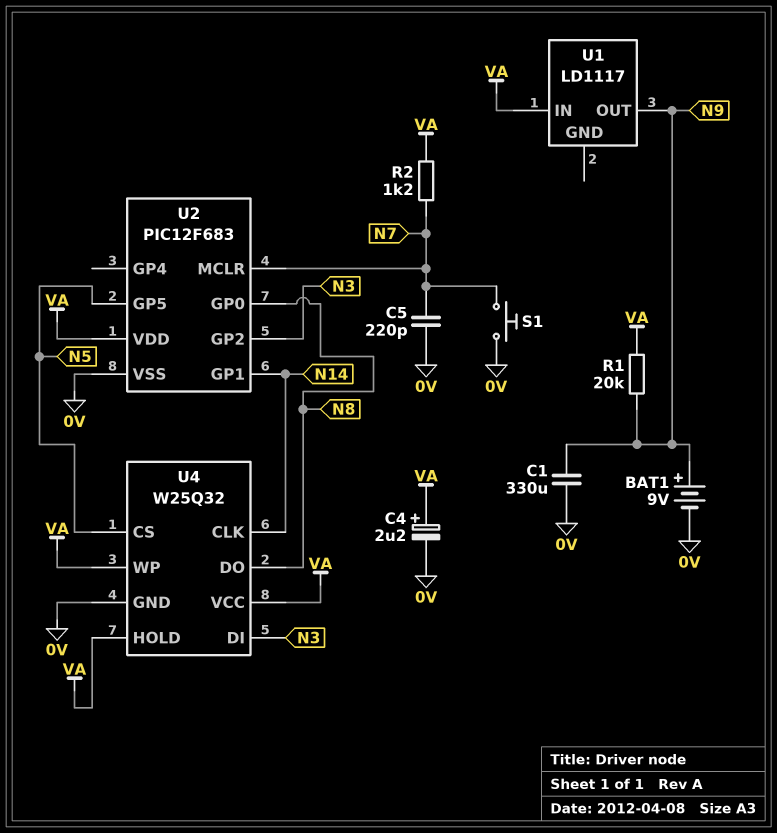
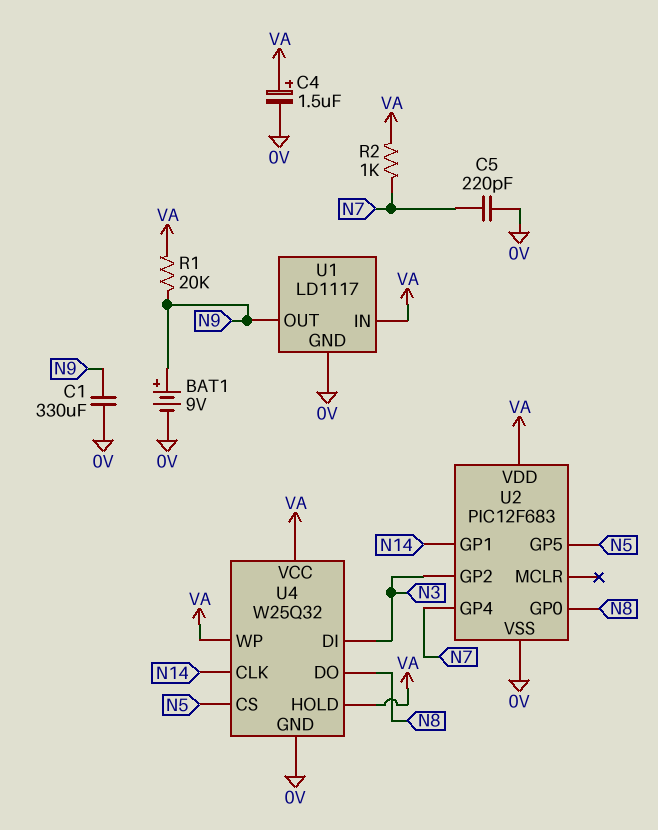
C4: 2.2uF (plus VA, minus 0V) -> 1.5uF (plus VA, minus 0V)
R2: 1.2k (N7, VA) -> 1k (N7, VA)
S1: button (0V, N7) -> none
U1 pin GND: none -> 0V
U2 pin GP4: none -> N7
U2 pin MCLR: N7 -> none

